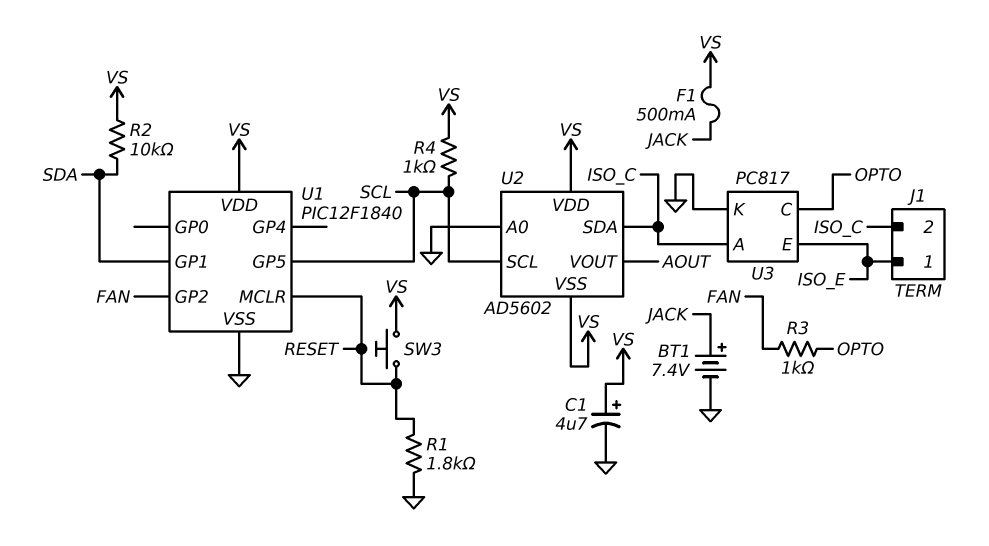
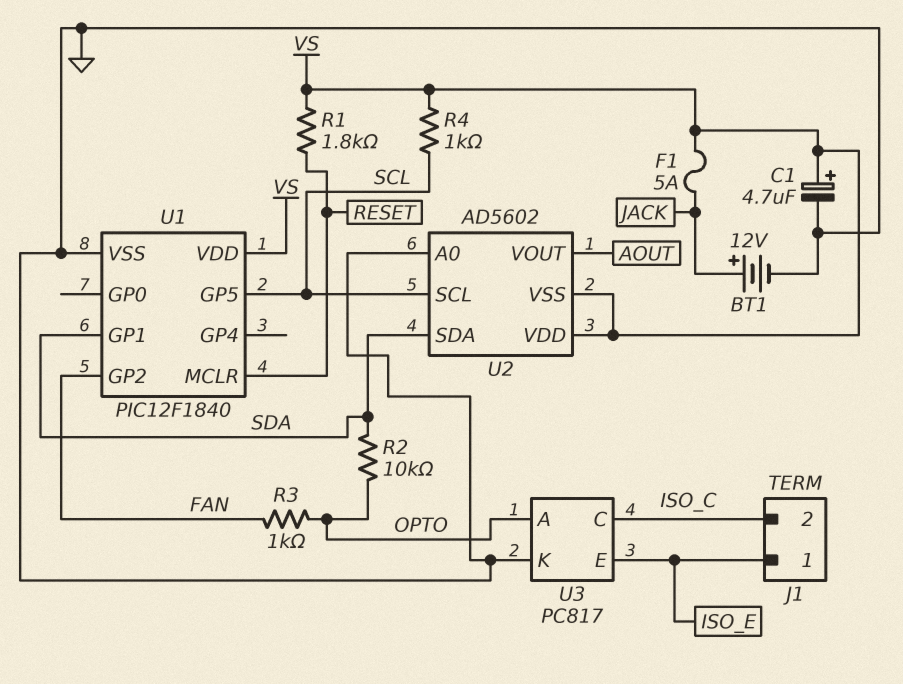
BT1: 7.4V (plus JACK, minus GND) -> 12V (plus JACK, minus GND)
F1: 500mA (JACK, VS) -> 5A (JACK, VS)
R1: 1.8k (GND, RESET) -> 1.8k (RESET, VS)
R2: 10k (SDA, VS) -> 10k (OPTO, SDA)
SW3: button (RESET, VS) -> none
U2 pin SDA: ISO_C -> SDA
U3 pin A: ISO_C -> OPTO
U3 pin C: OPTO -> ISO_C

